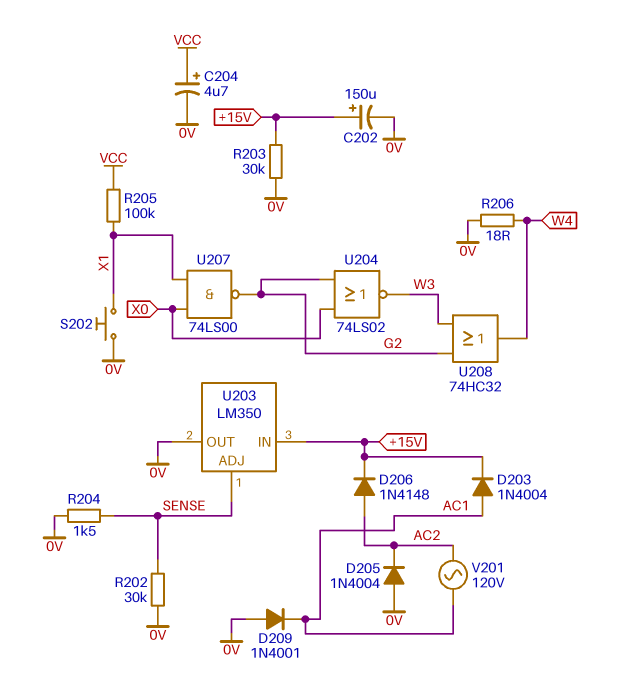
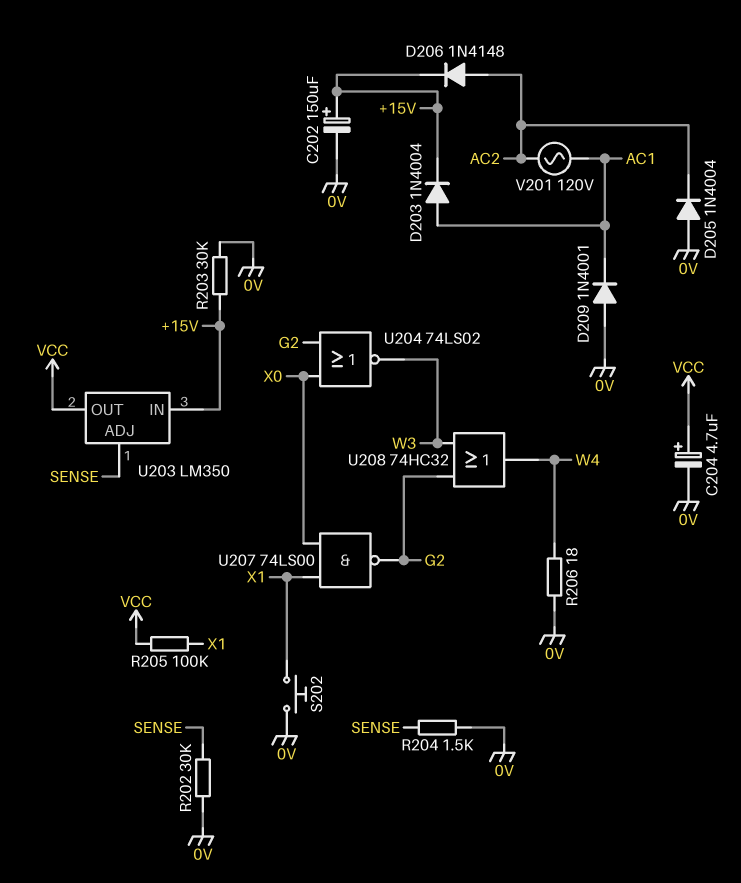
U203 pin OUT: 0V -> VCC

